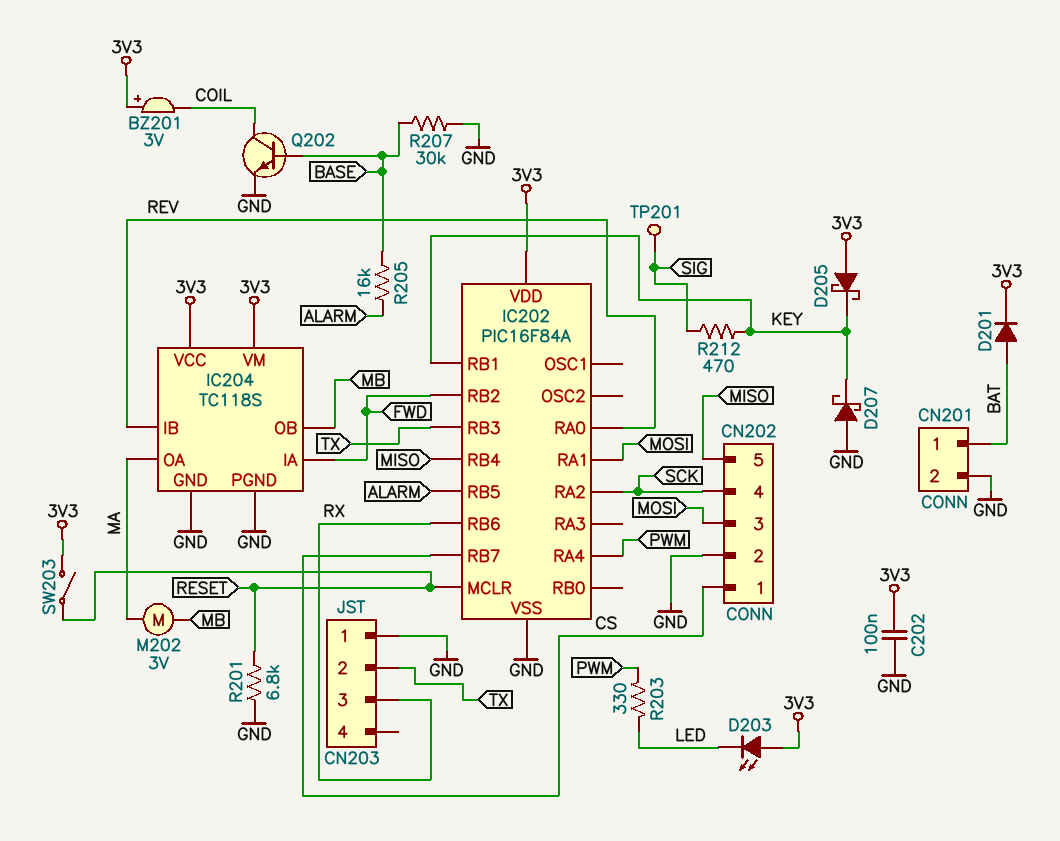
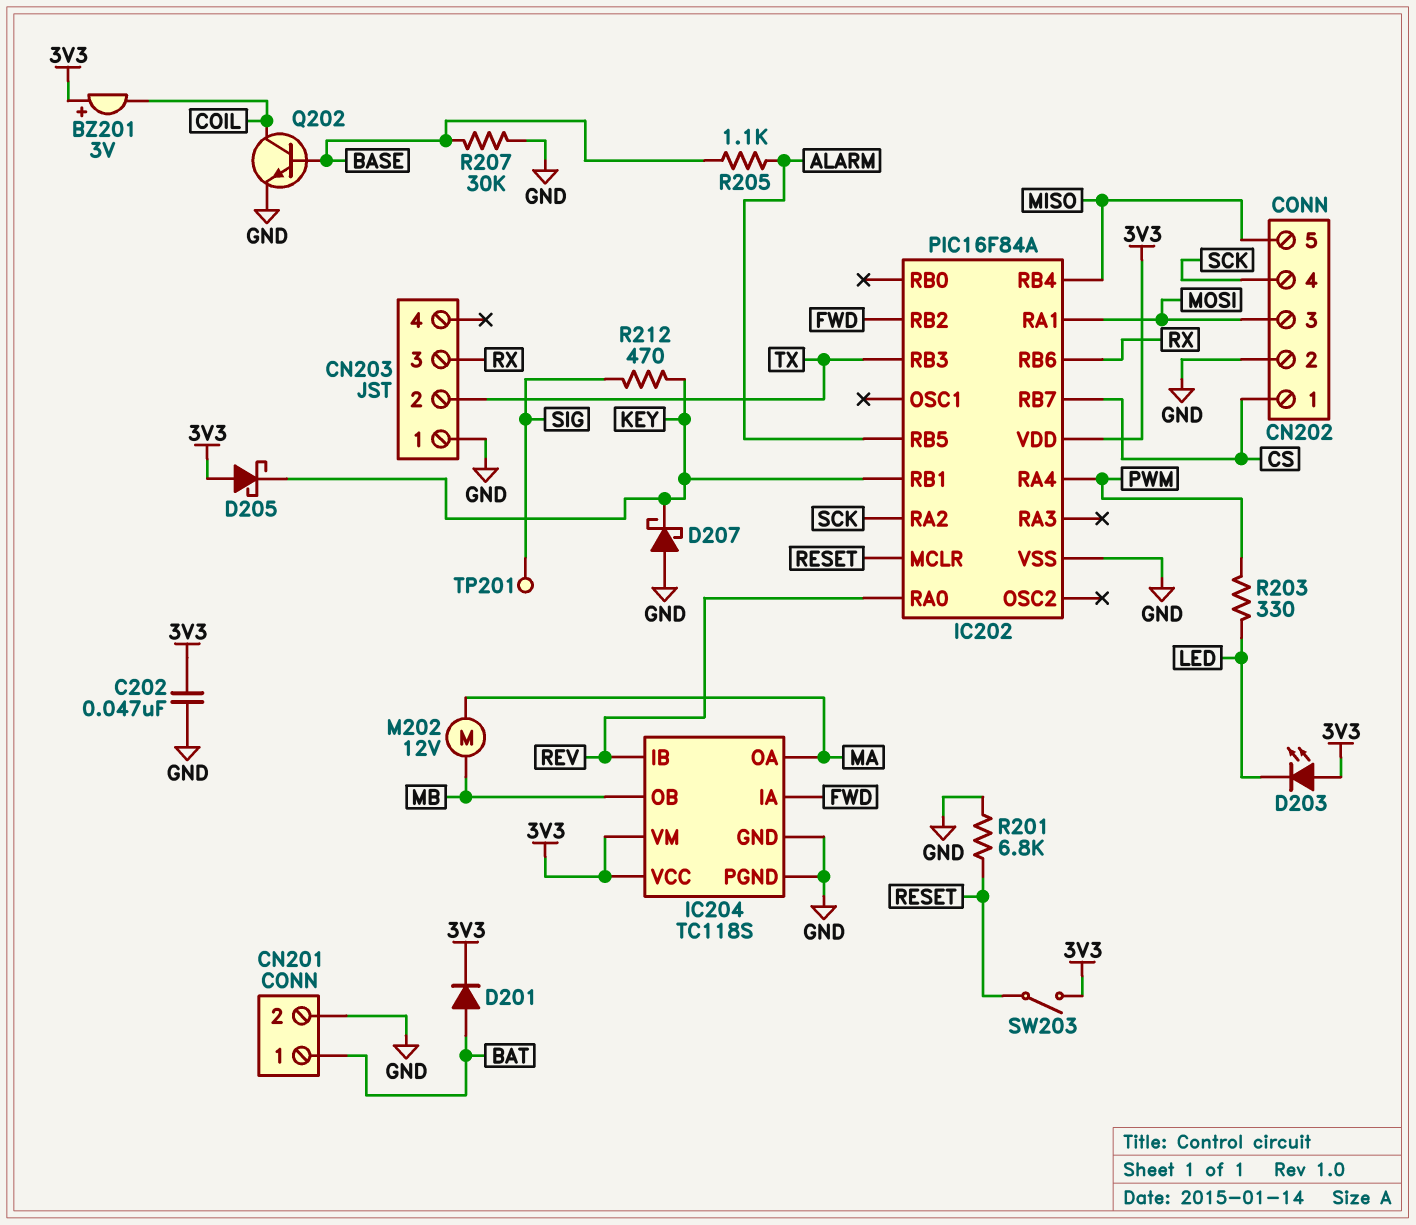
C202: 100nF (3V3, GND) -> 47nF (3V3, GND)
M202: motor 3V (MA, MB) -> motor 12V (MA, MB)
R205: 16k (ALARM, BASE) -> 1.1k (ALARM, BASE)

